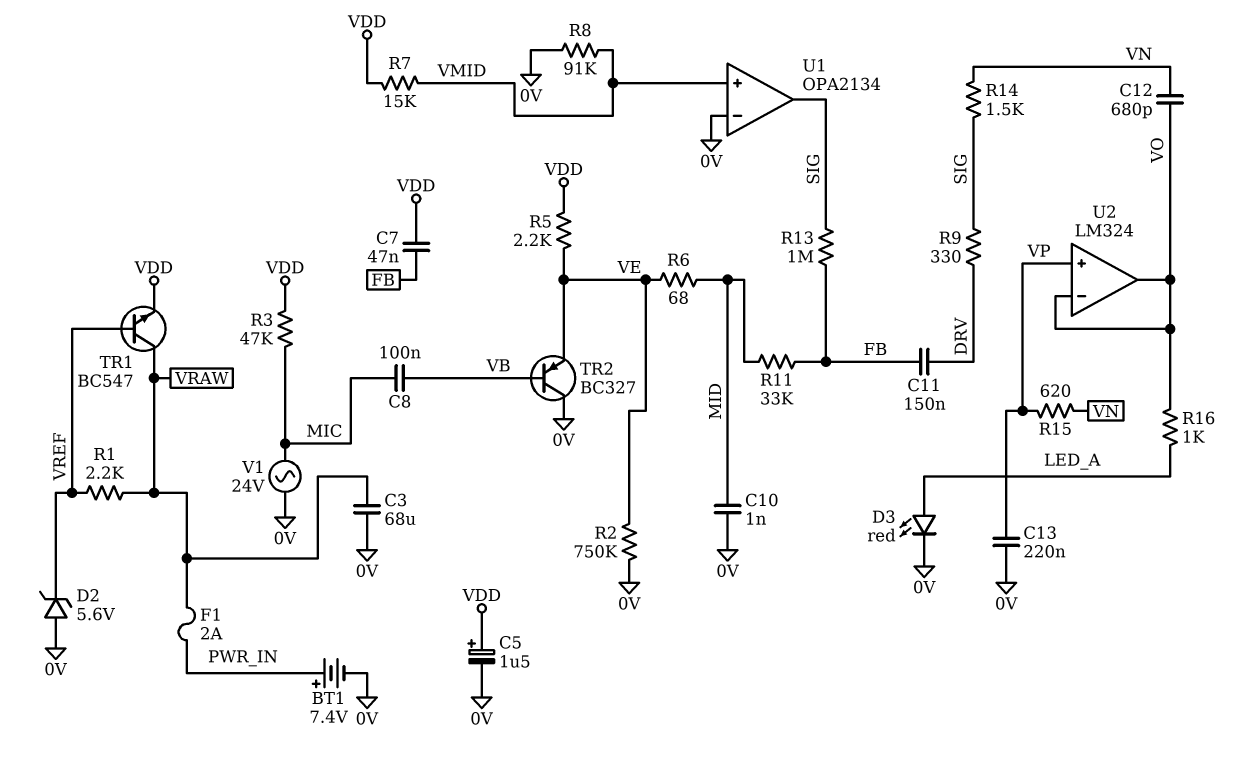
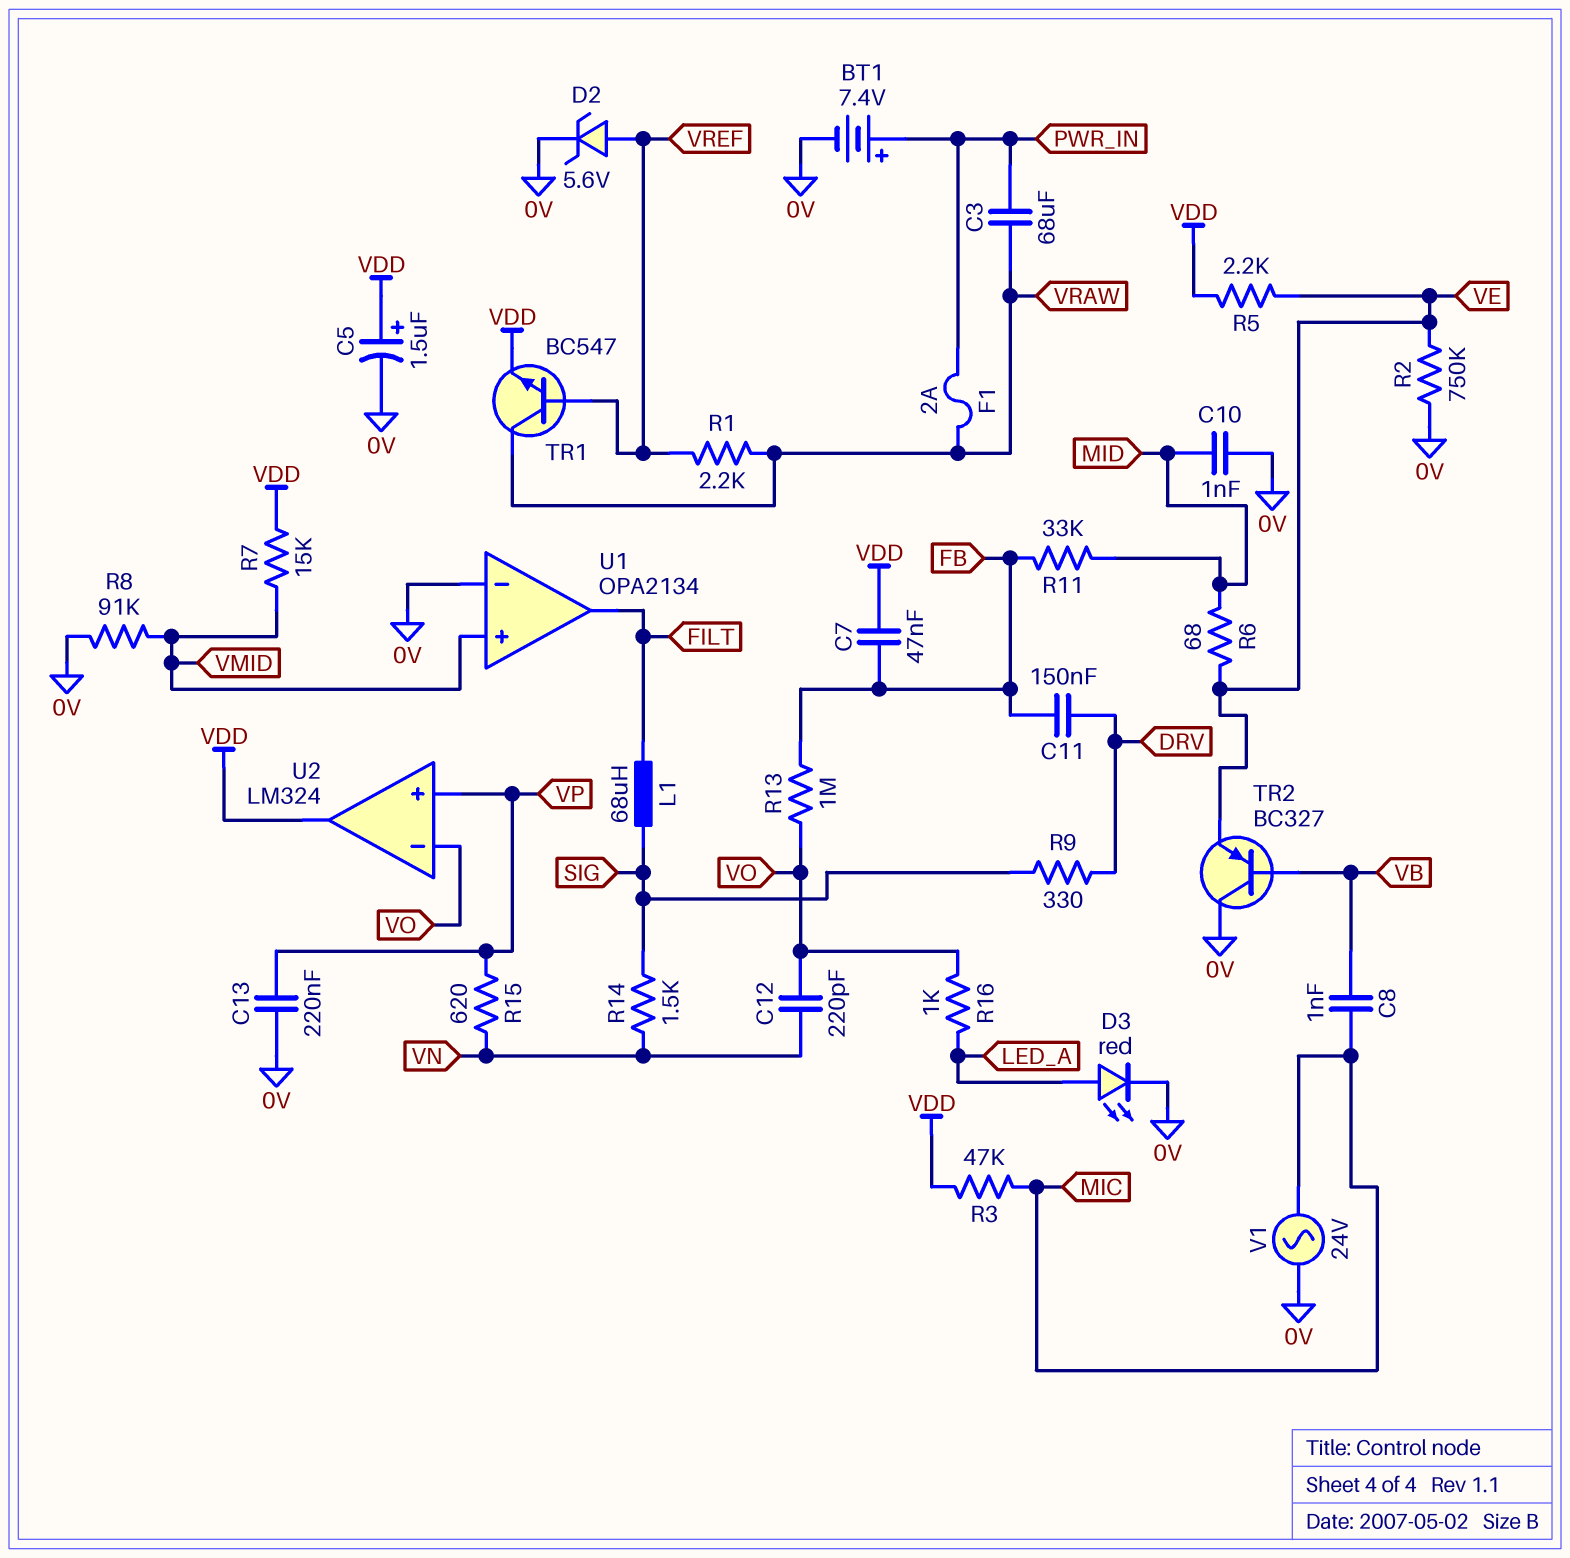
C3: 68uF (0V, VRAW) -> 68uF (PWR_IN, VRAW)
C8: 100nF (MIC, VB) -> 1nF (MIC, VB)
C12: 680pF (VN, VO) -> 220pF (VN, VO)
D2: zener 5.6V (A 0V, K VREF) -> zener 5.6V (A VREF, K 0V)
L1: none -> 68uH (FILT, SIG)
R13: 1M (FB, SIG) -> 1M (FB, VO)
U1 pin out: SIG -> FILT
U2 pin out: VO -> VDD

